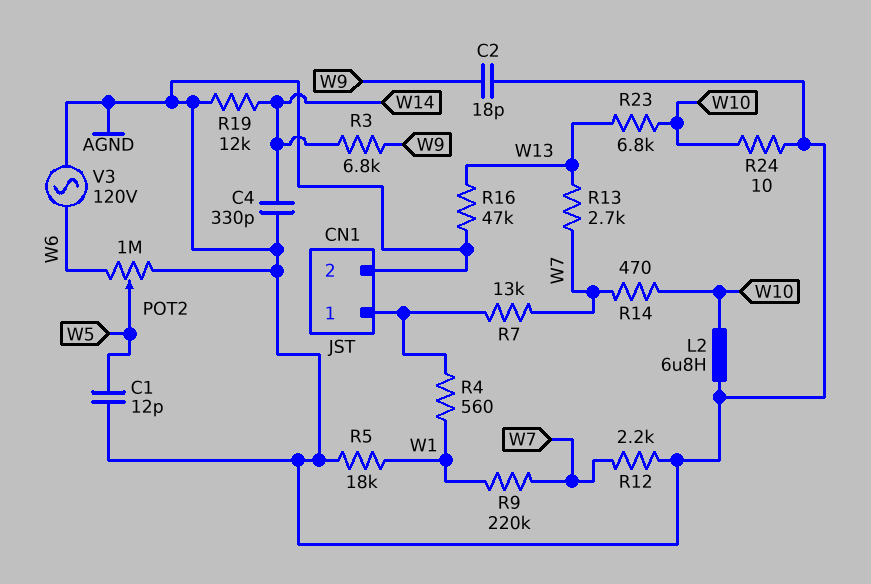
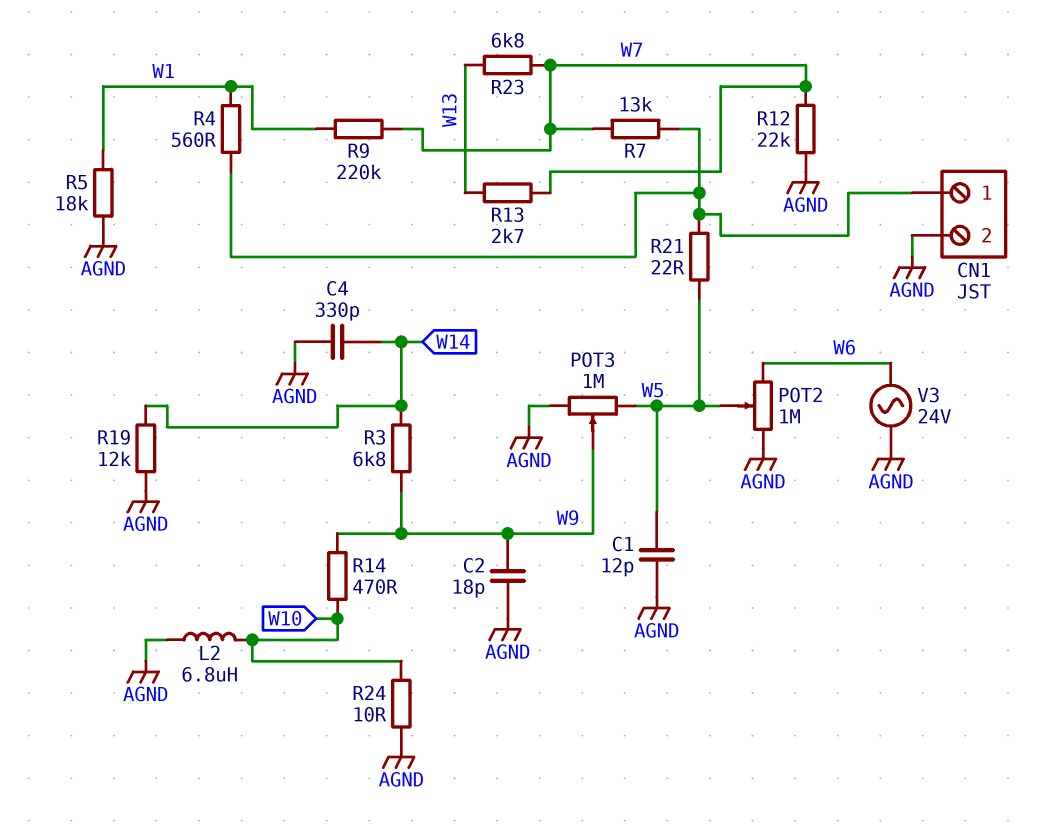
POT3: none -> 1M (AGND, W5, wiper W9)
R12: 2.2k (AGND, W7) -> 22k (AGND, W7)
R14: 470 (W7, W10) -> 470 (W9, W10)
R16: 47k (AGND, W13) -> none
R21: none -> 22 (CN1/1, W5)
R23: 6.8k (W10, W13) -> 6.8k (W7, W13)
V3: AC 120V (AGND, W6) -> AC 24V (AGND, W6)

